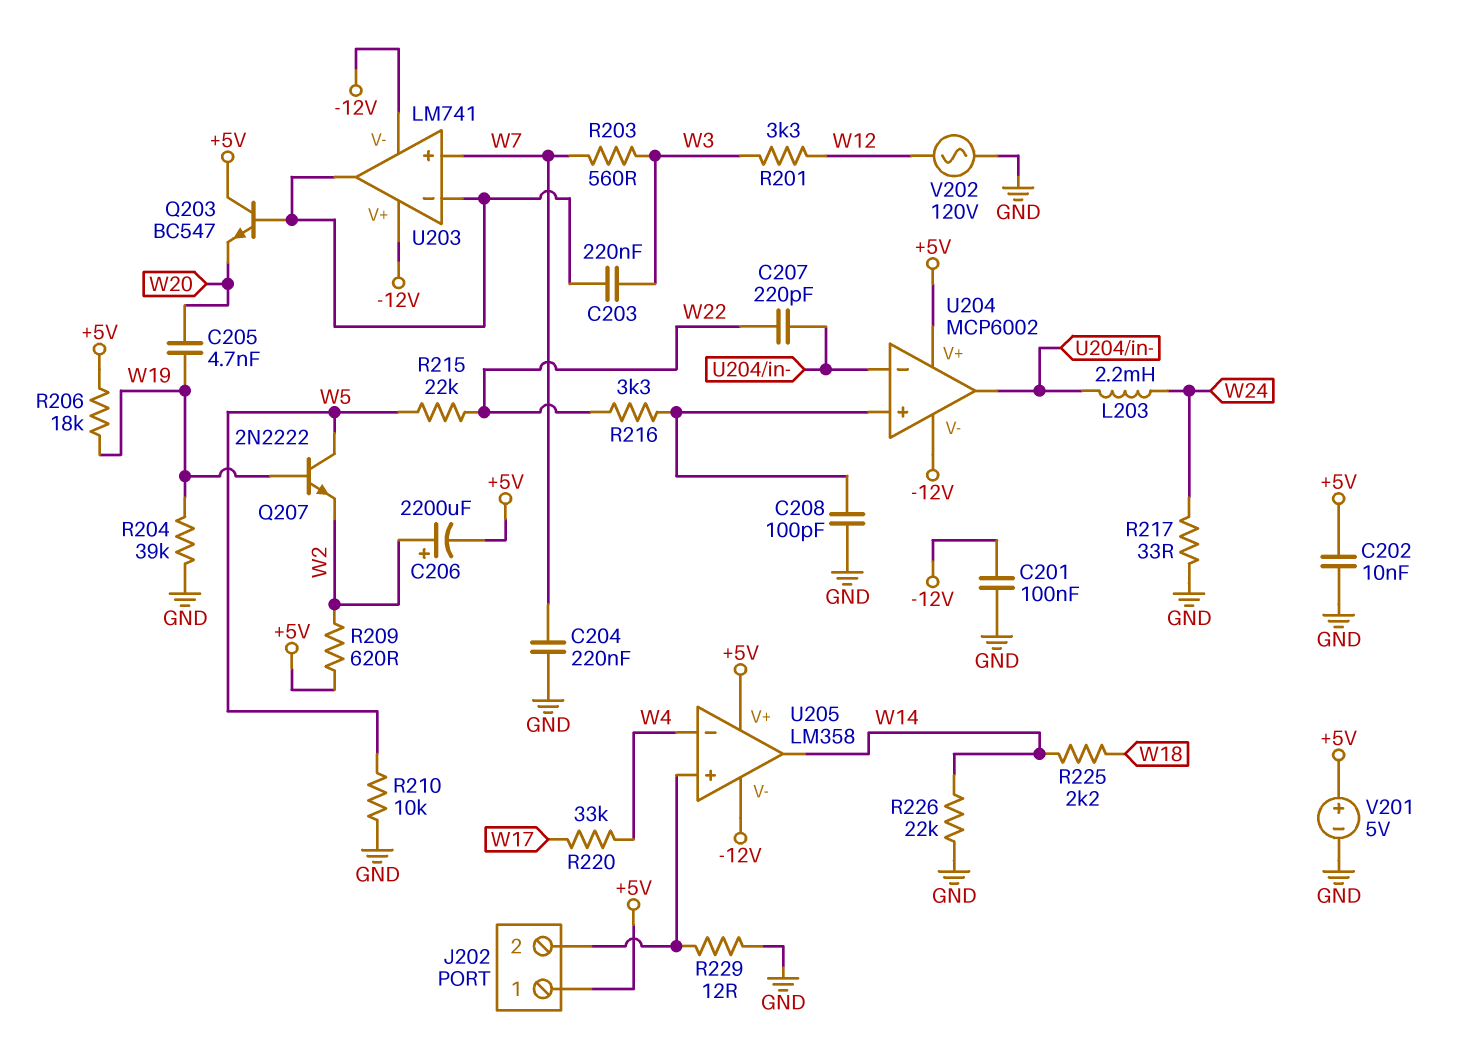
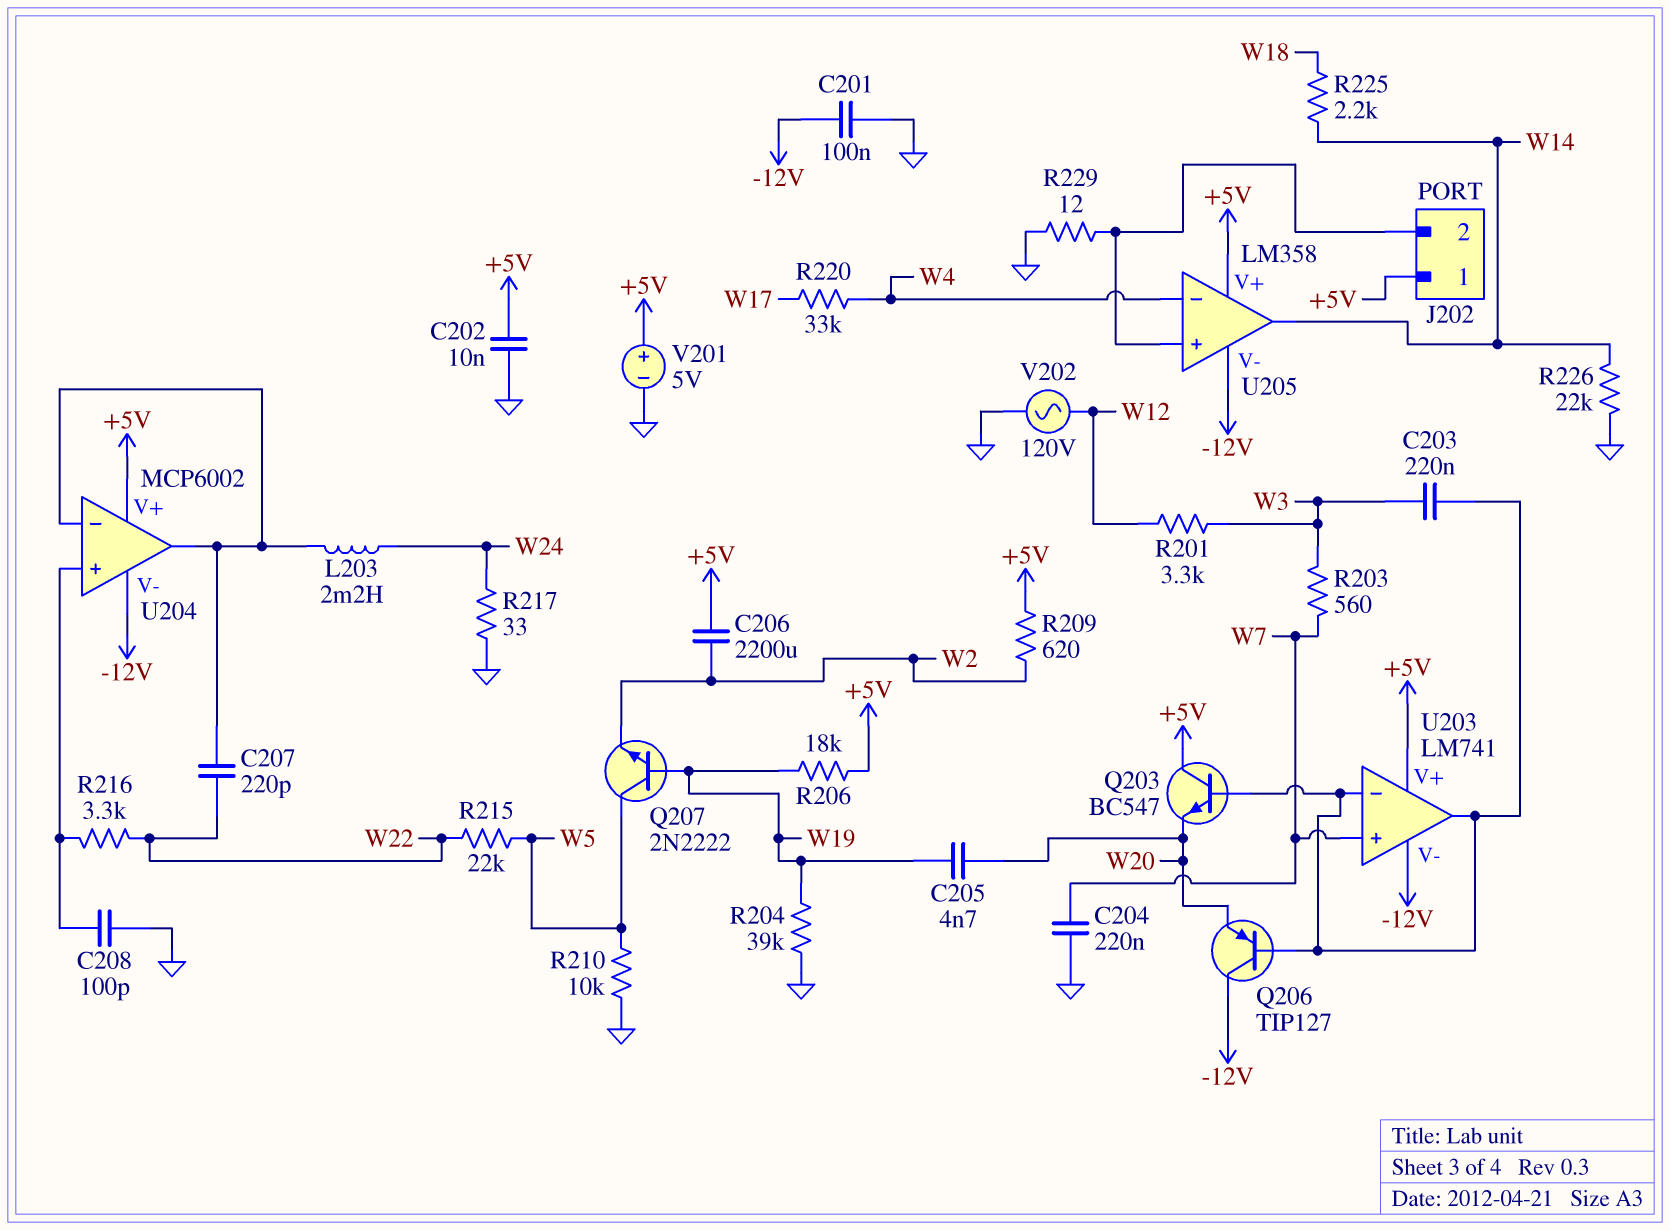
C206: 2200uF (plus W2, minus +5V) -> 2200uF (+5V, W2)
Q206: none -> PNP TIP127 (B U203/in-, C -12V, E W20)
U203 pin V+: -12V -> +5V

